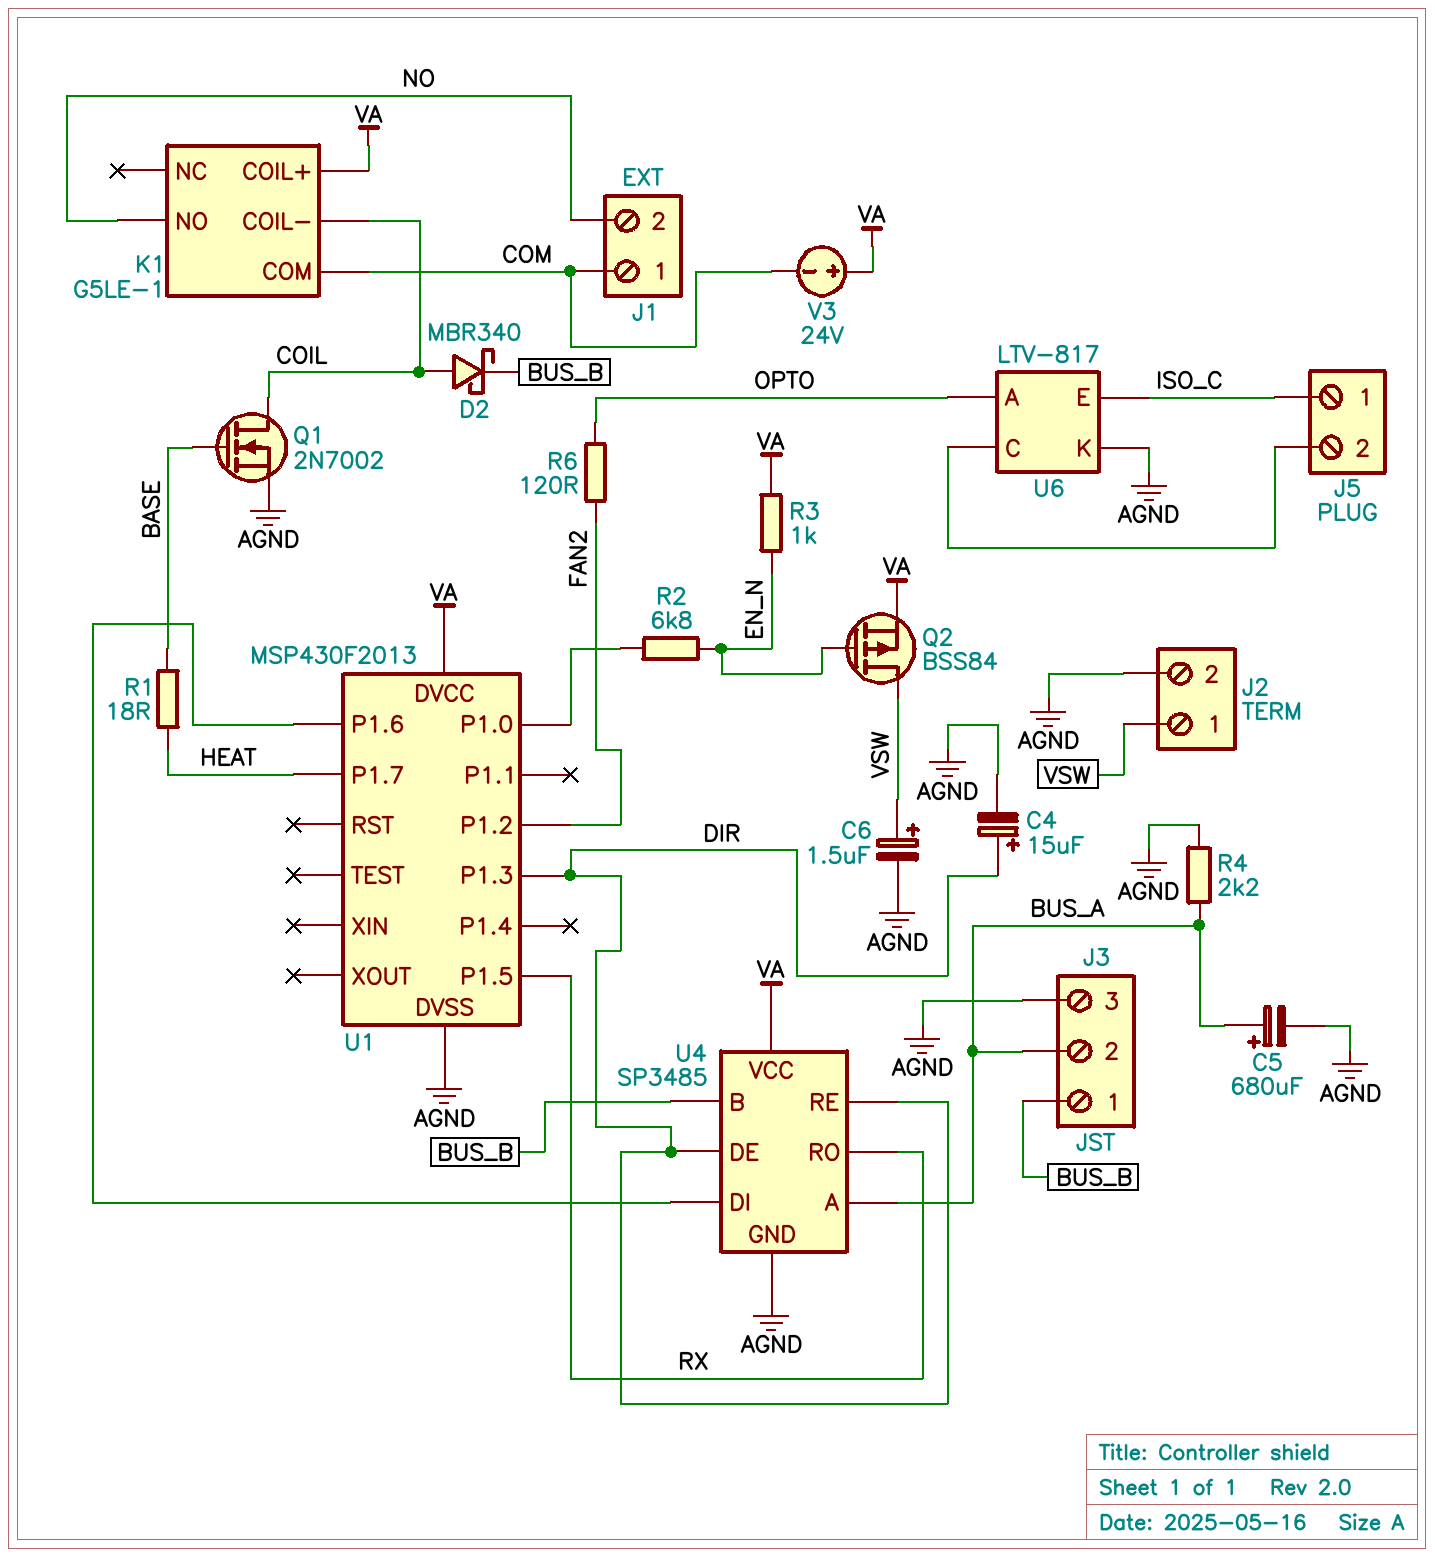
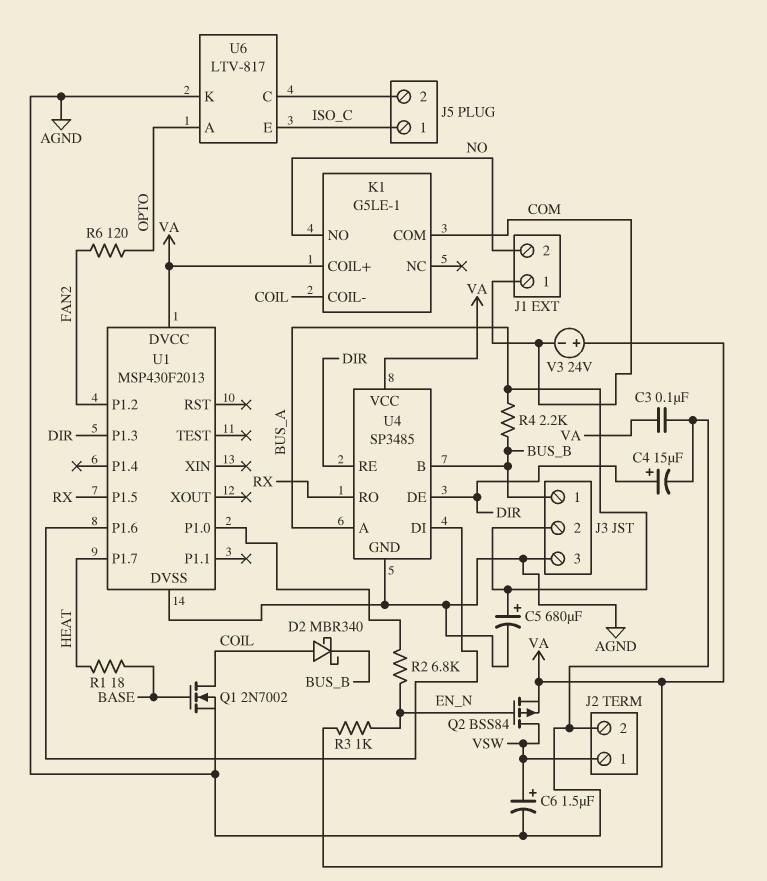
C3: none -> 100nF (AGND, VA)
R4: 2.2k (AGND, BUS_A) -> 2.2k (BUS_A, BUS_B)

